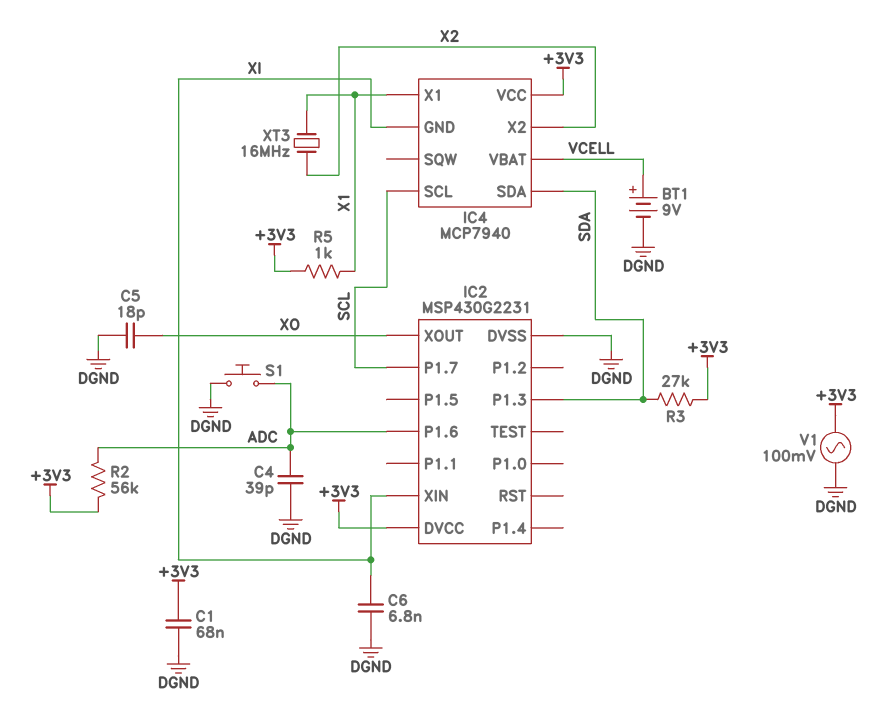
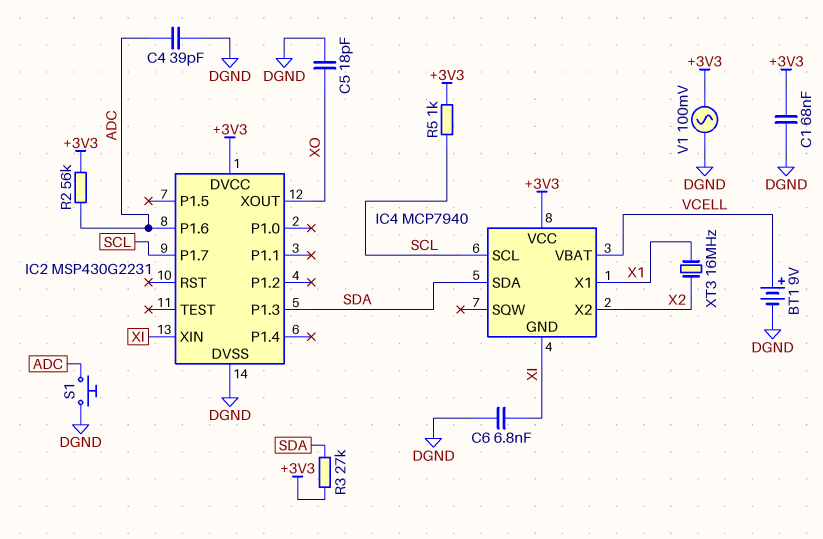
R5: 1k (+3V3, X1) -> 1k (+3V3, SCL)

